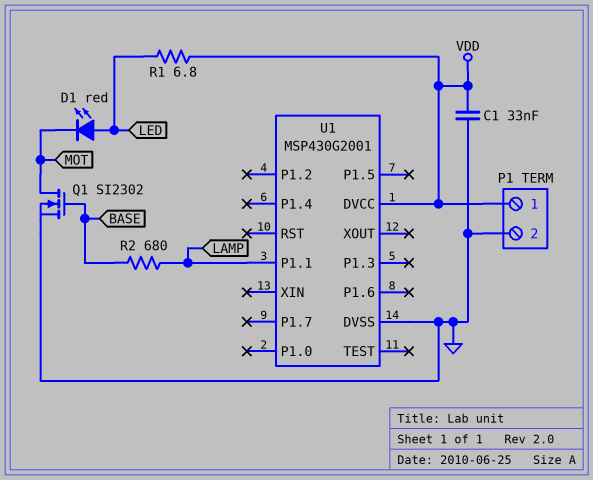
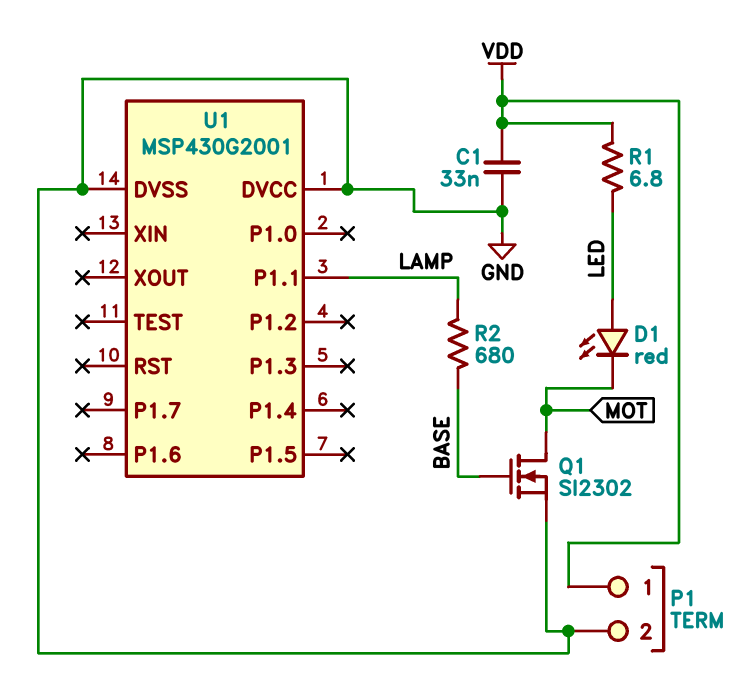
U1 pin DVCC: VDD -> GND

